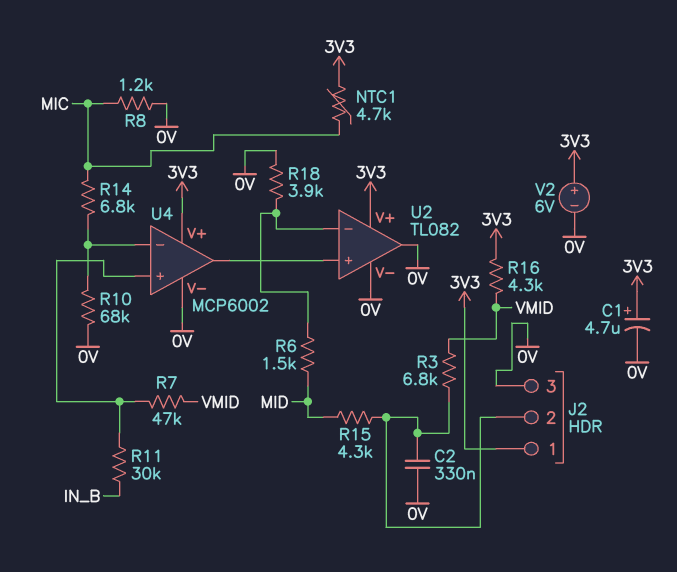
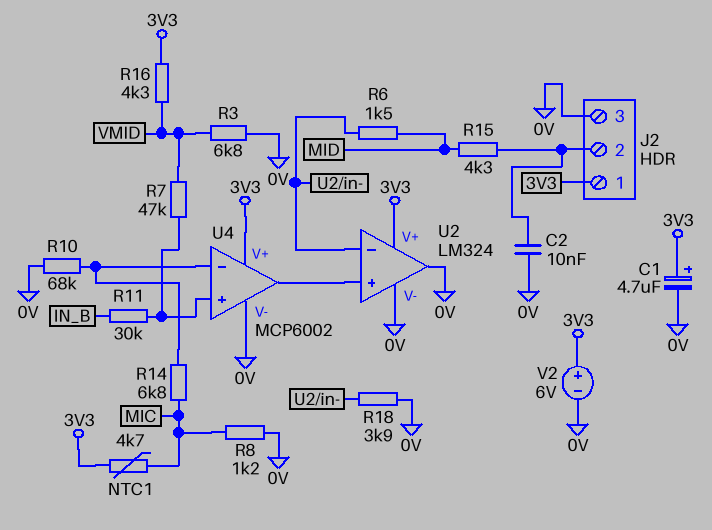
C2: 330nF (0V, J2/2) -> 10nF (0V, J2/2)
R3: 6.8k (J2/2, VMID) -> 6.8k (0V, VMID)
U2: TL082 -> LM324

